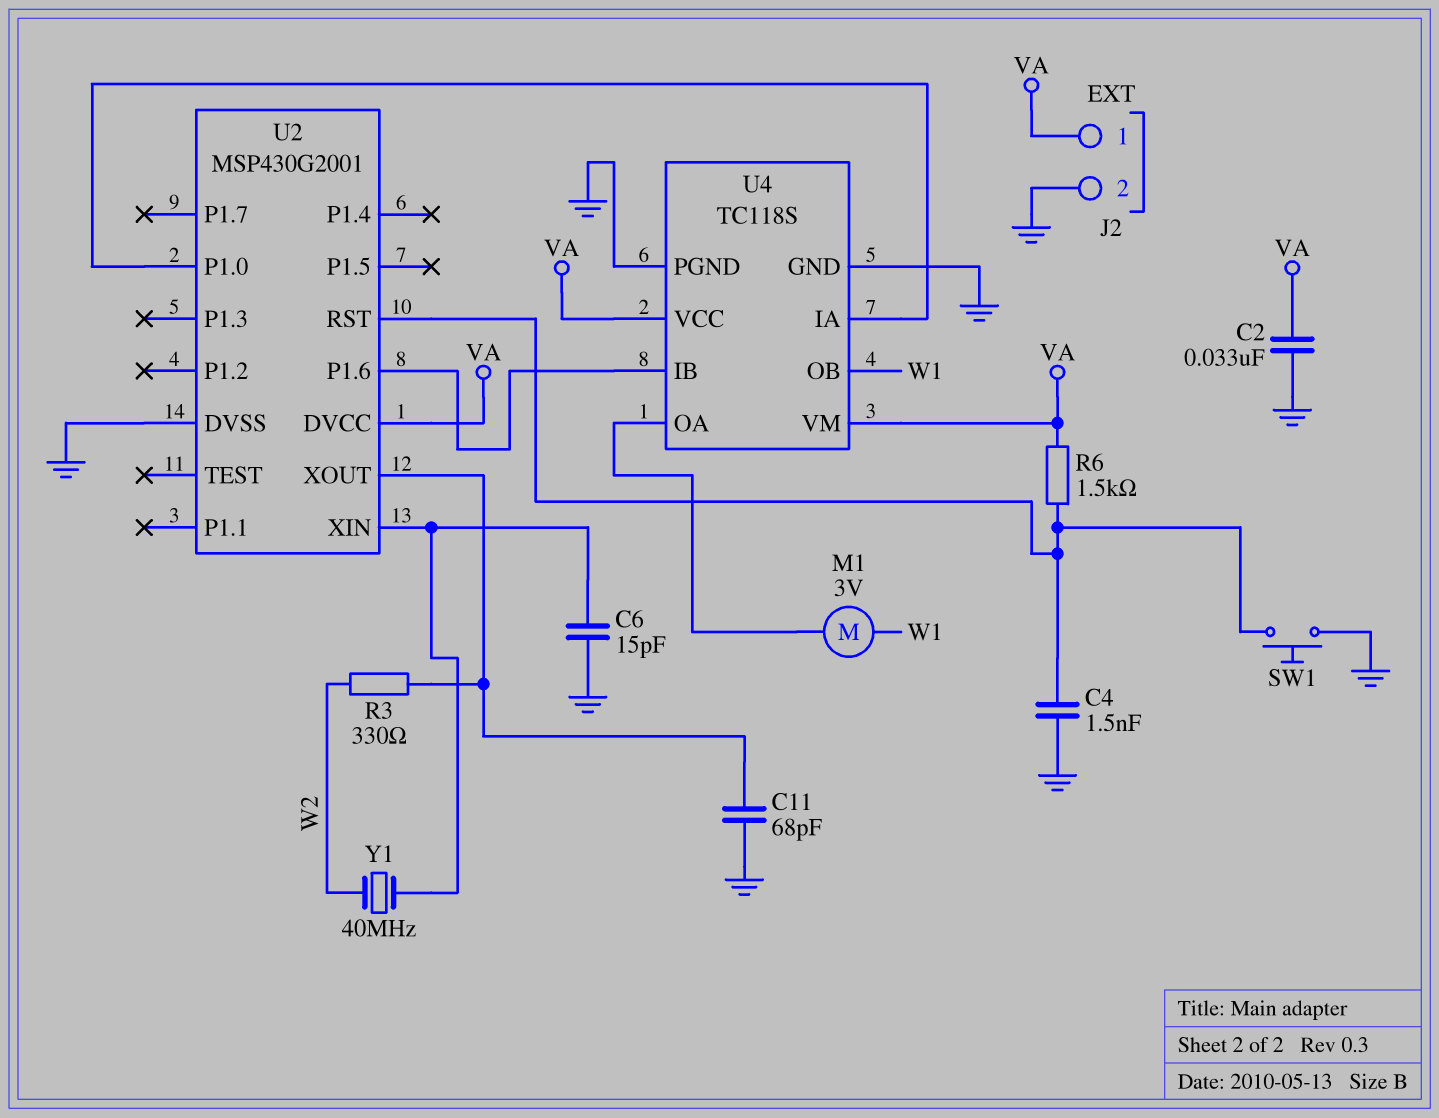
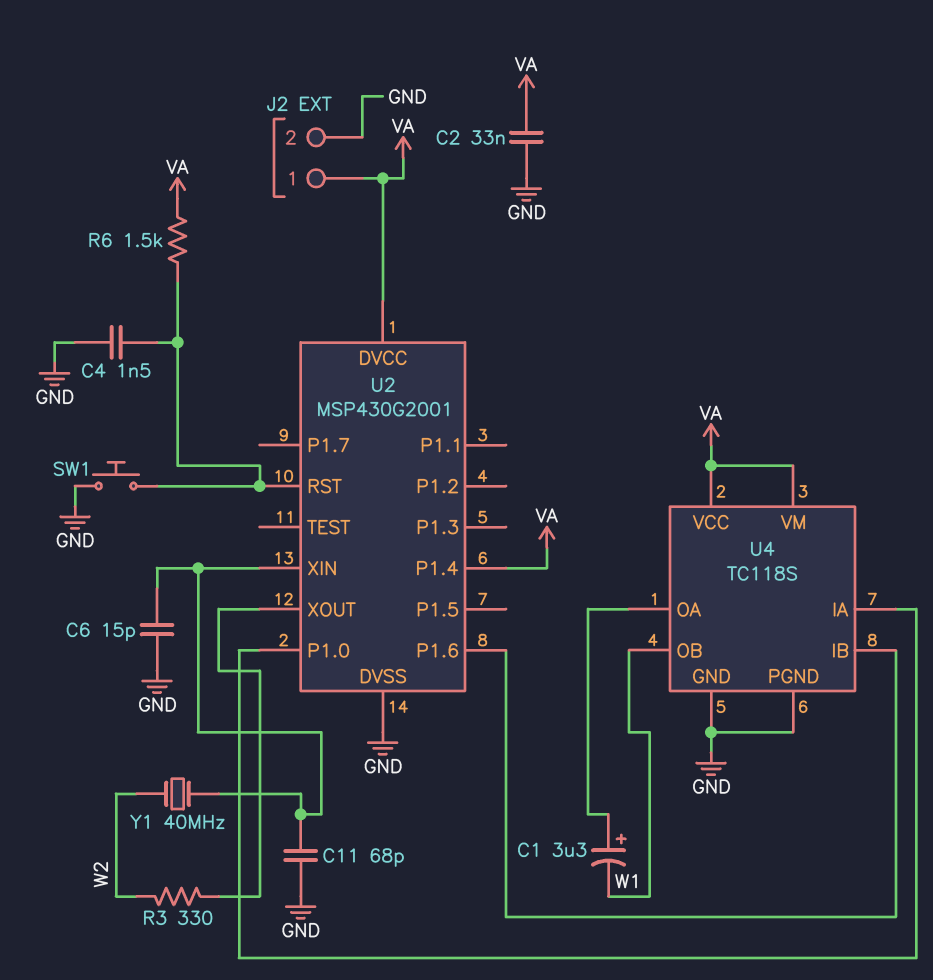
C1: none -> 3.3uF (plus U4/OA, minus W1)
C11: 68pF (GND, U2/XOUT) -> 68pF (GND, U2/XIN)
M1: motor 3V (U4/OA, W1) -> none
U2 pin P1.4: none -> VA

